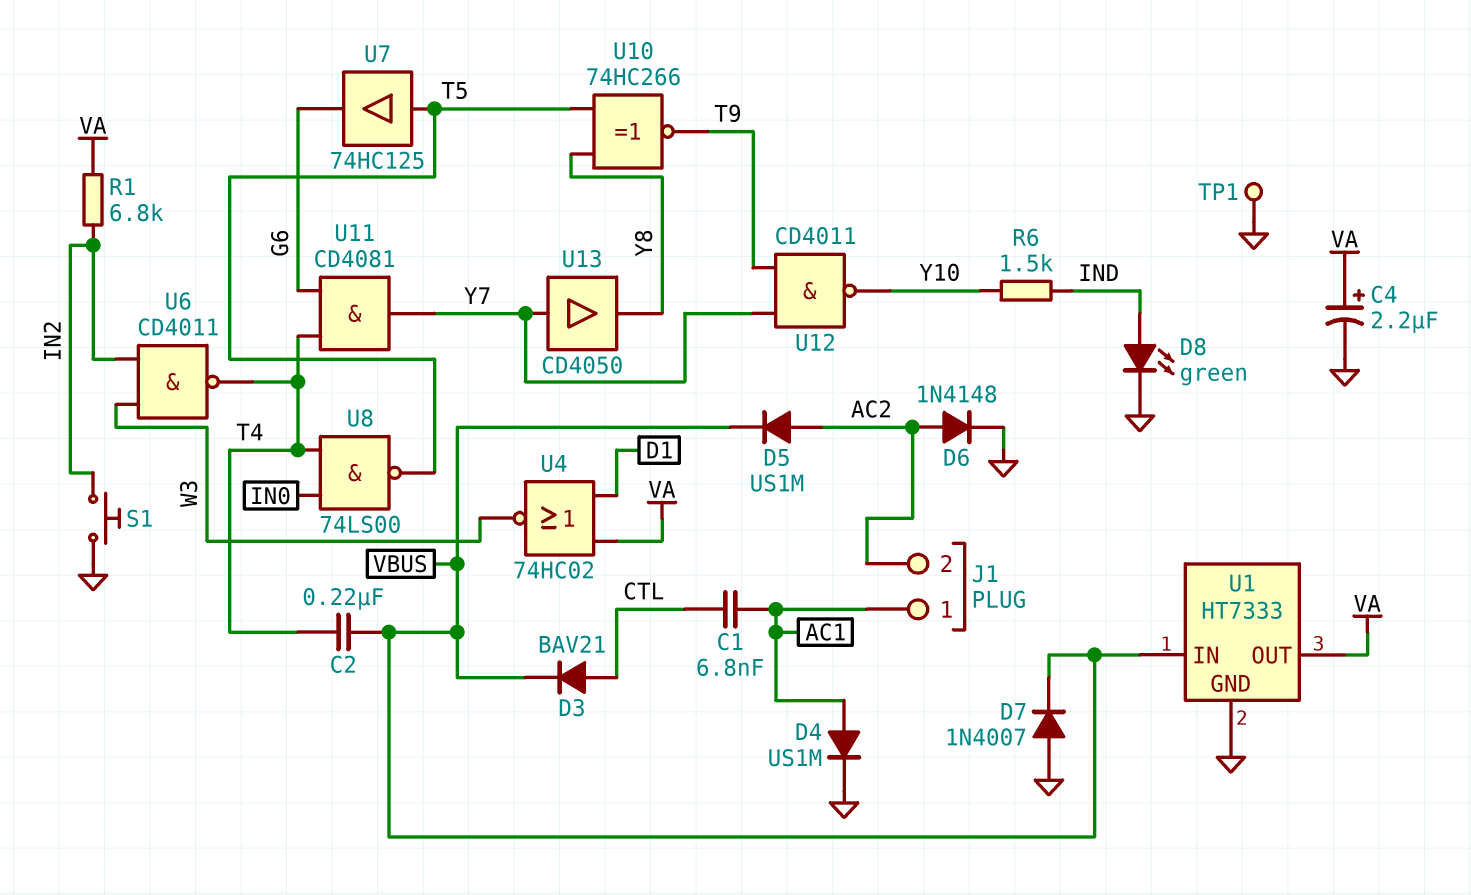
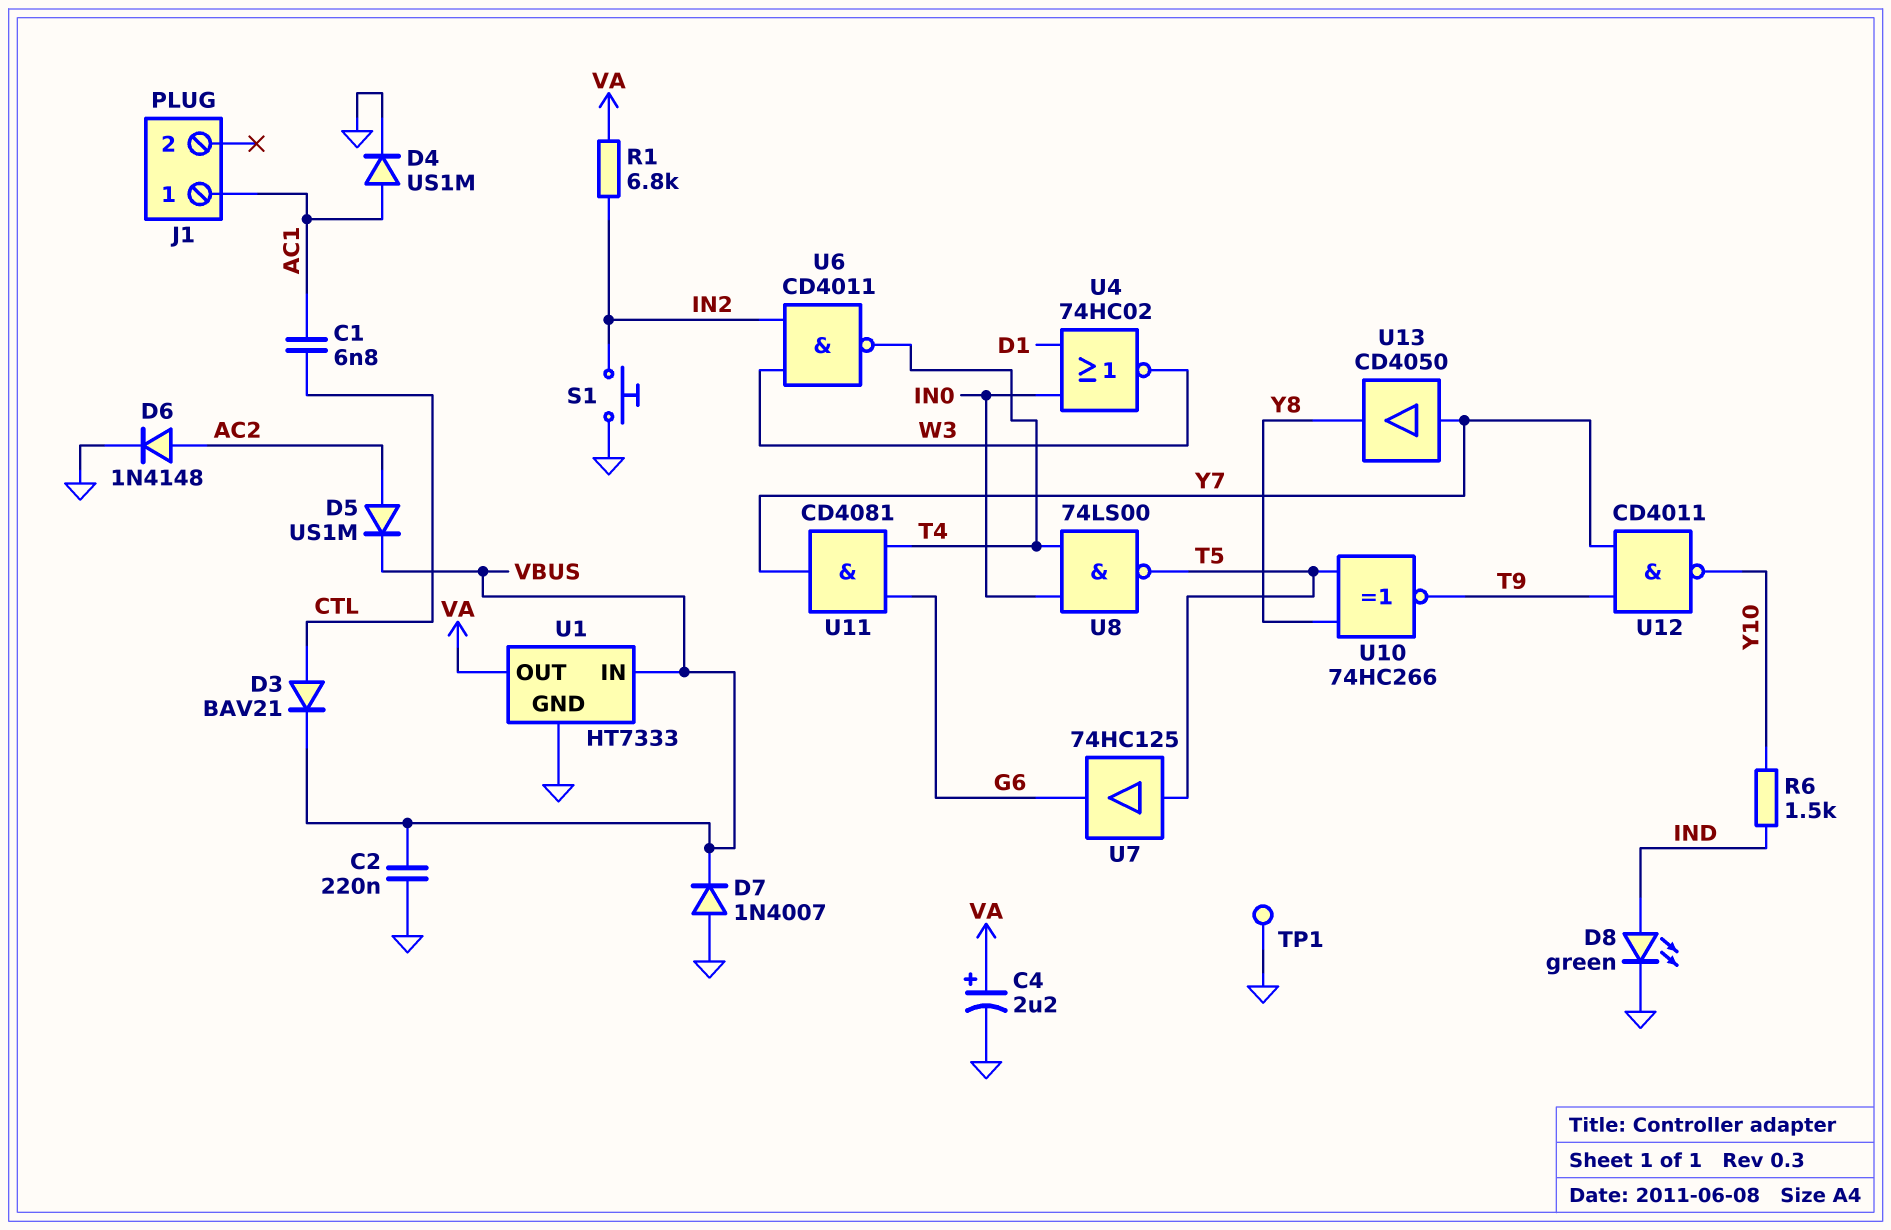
C2: 220nF (T4, VBUS) -> 220nF (GND, VBUS)
J1 pin 2: AC2 -> none
U4: NOR 74HC02 (in D1, in VA, out W3) -> NOR 74HC02 (in D1, in IN0, out W3)

